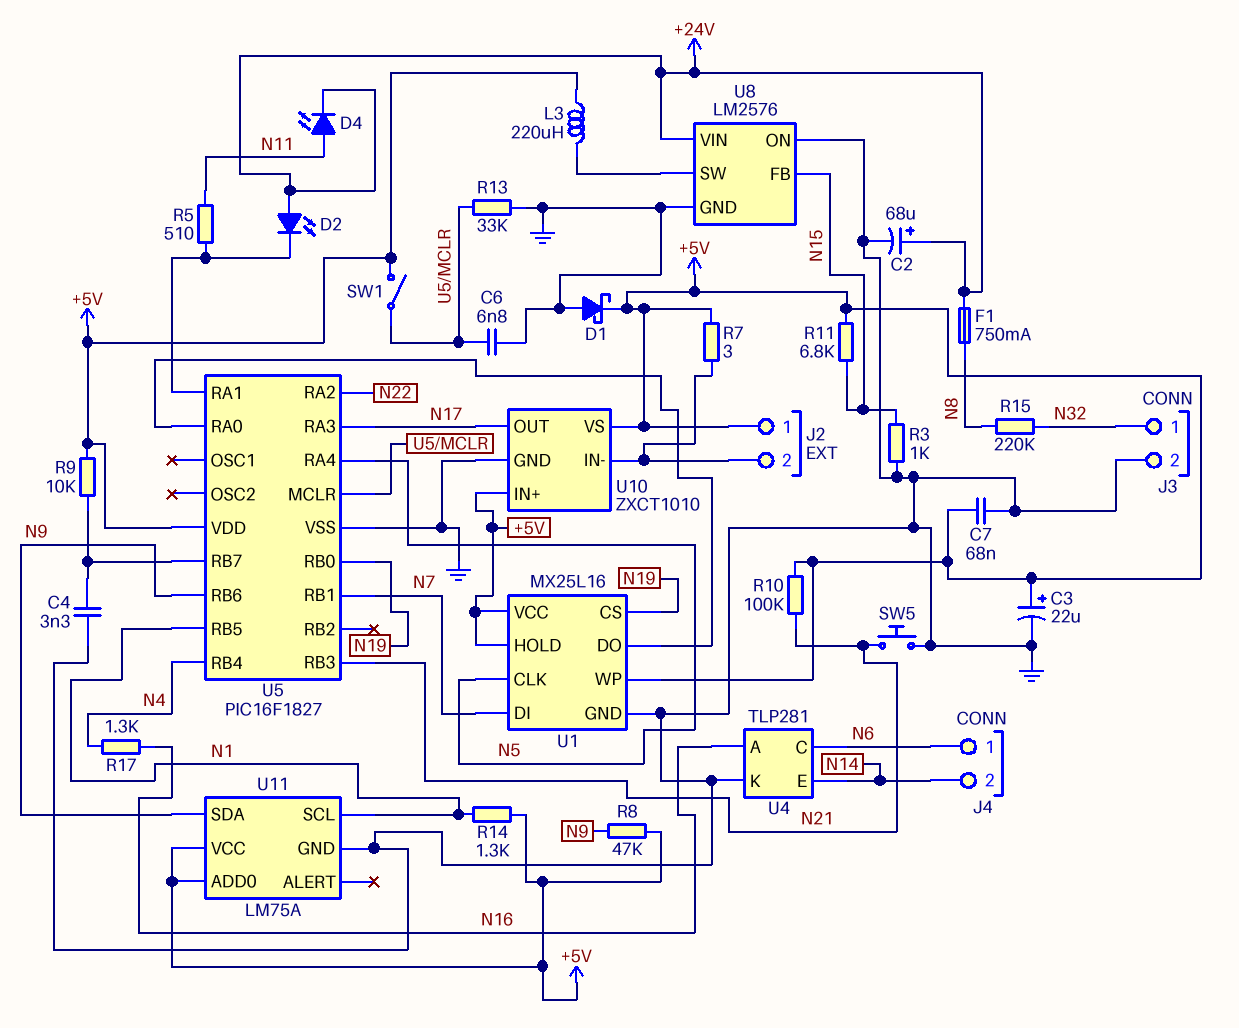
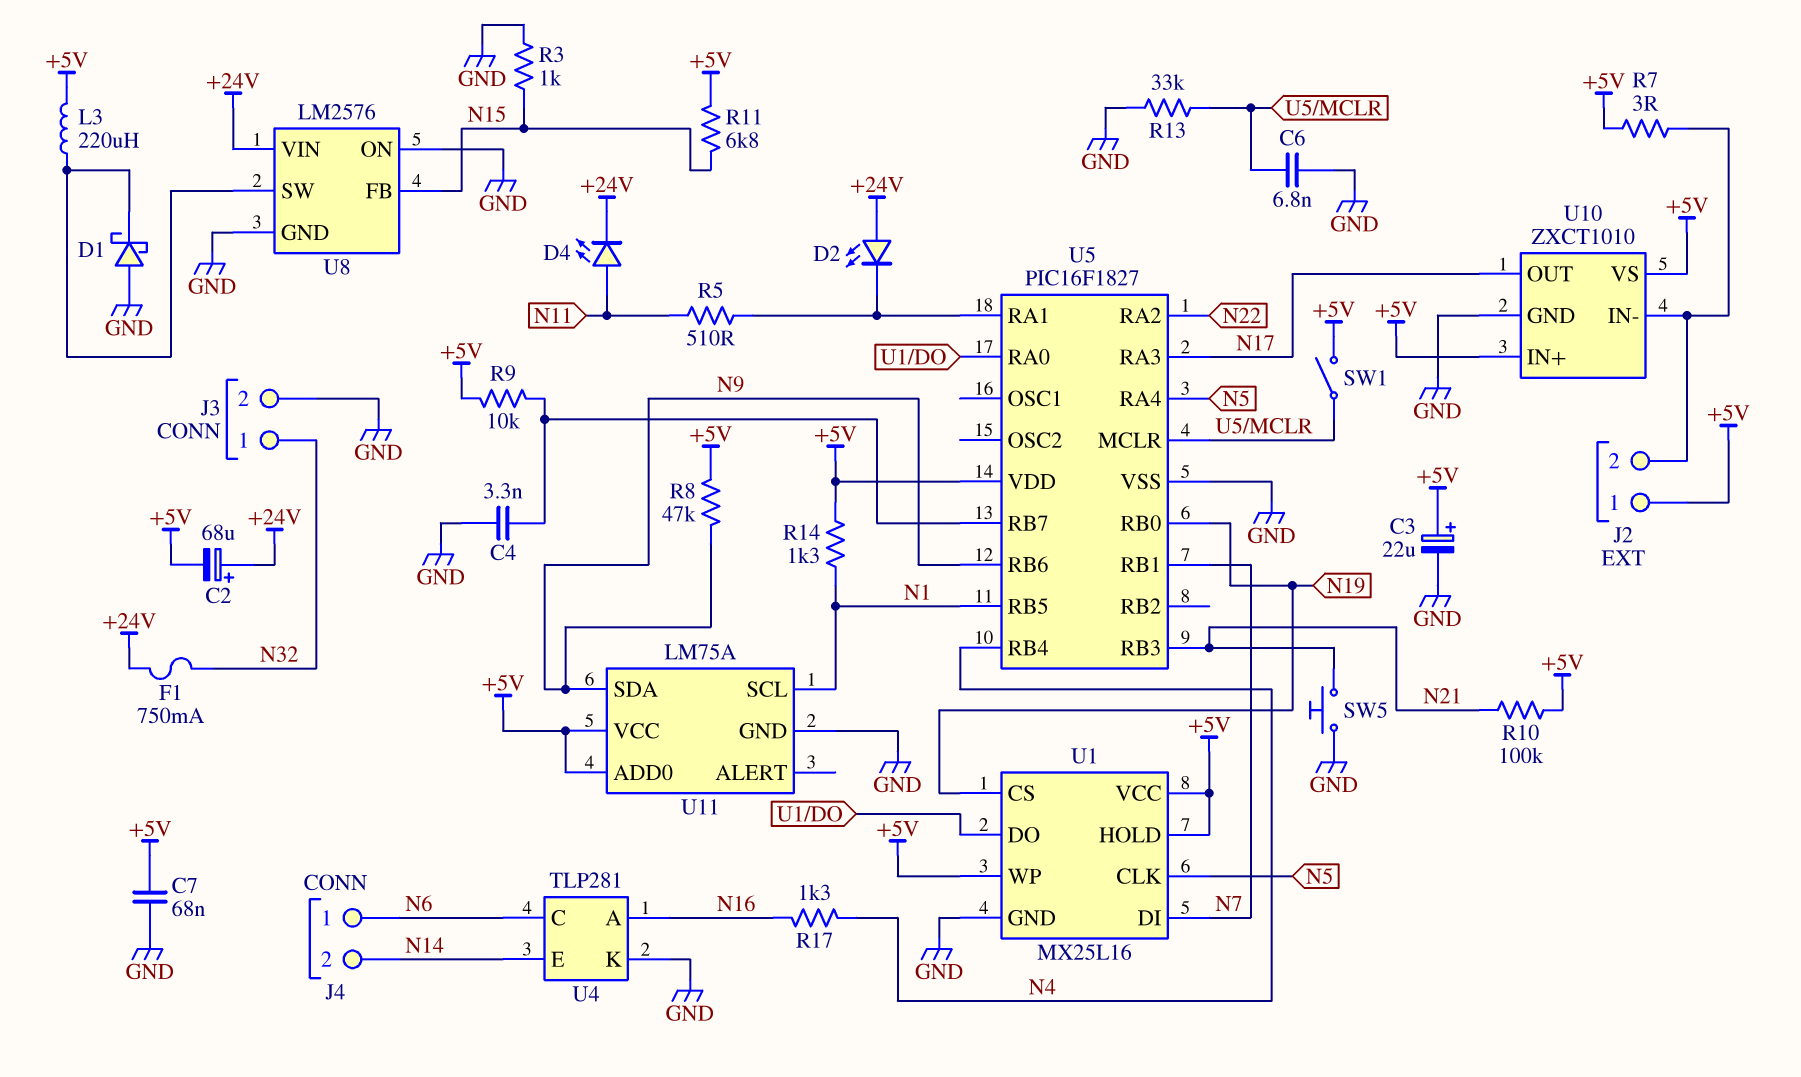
C2: 68uF (plus +24V, minus GND) -> 68uF (plus +24V, minus +5V)
D1: schottky (A GND, K +5V) -> schottky (A GND, K U8/SW)
F1: 750mA (+24V, N8) -> 750mA (+24V, N32)
R15: 220k (N8, N32) -> none

